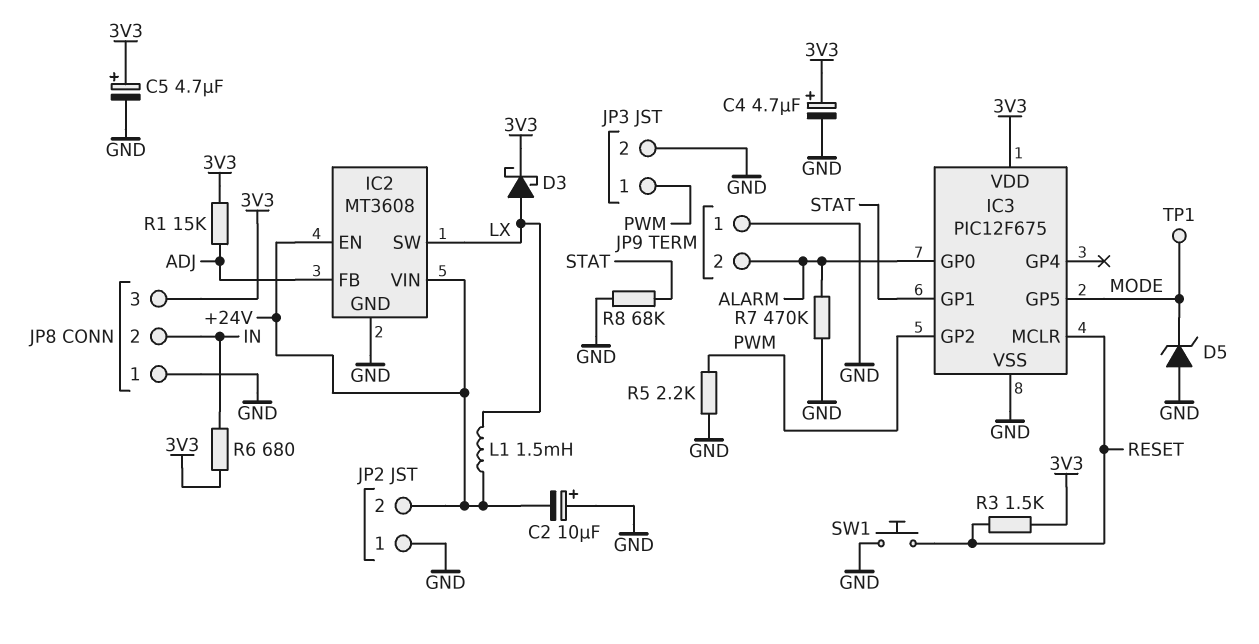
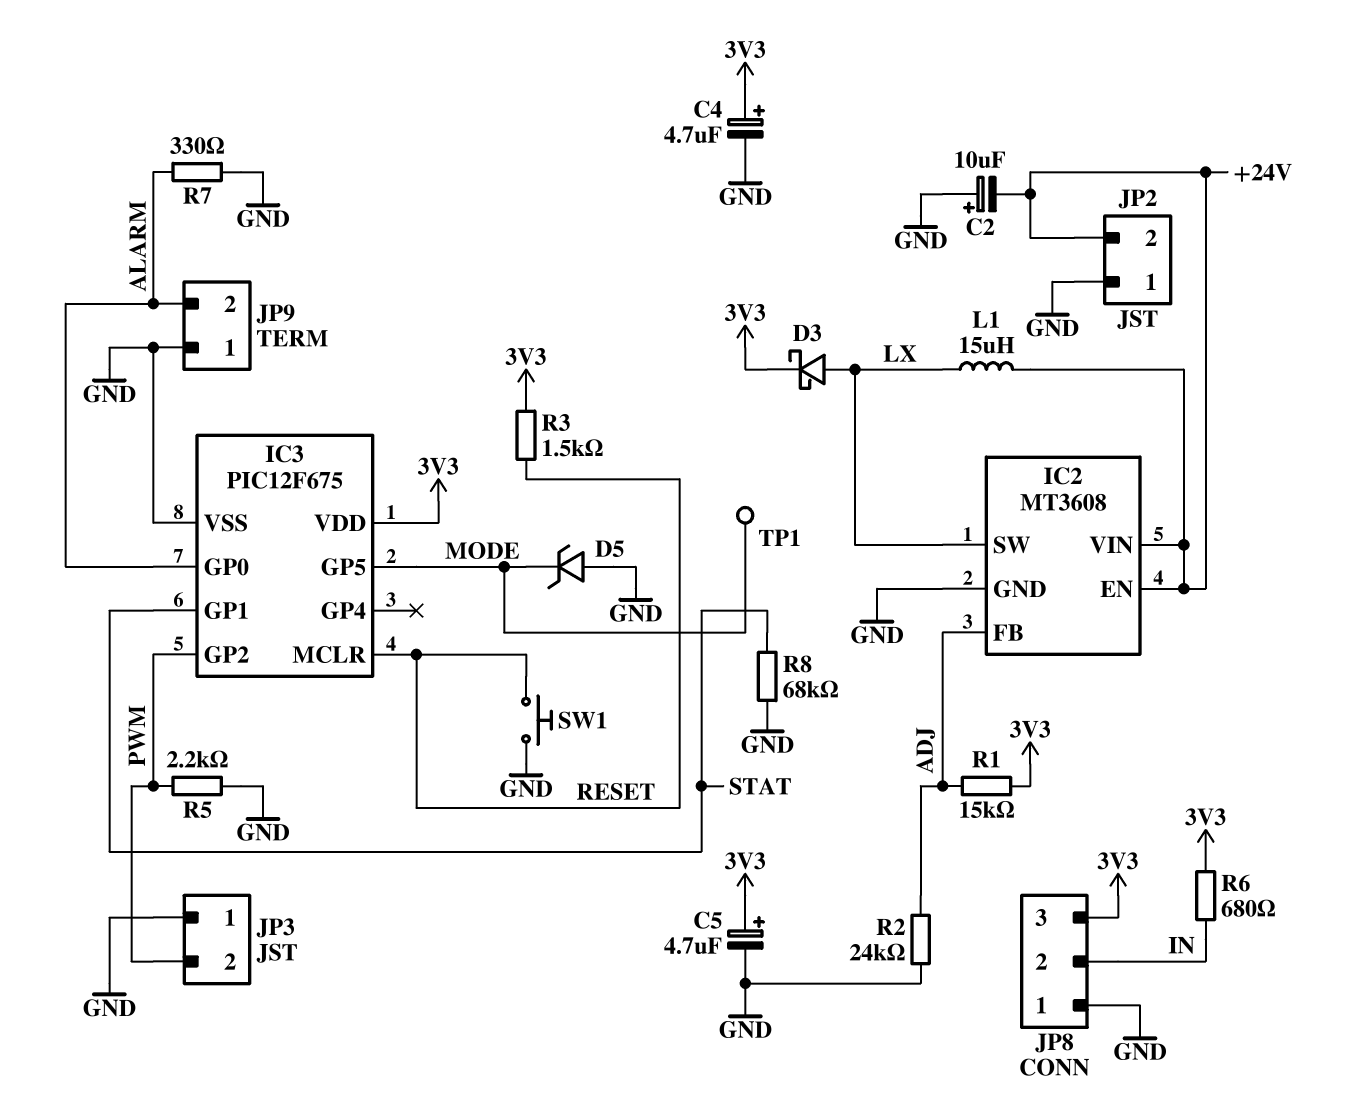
JP3 pin 1: PWM -> GND
JP3 pin 2: GND -> PWM
L1: 1.5mH (+24V, LX) -> 15uH (+24V, LX)
R2: none -> 24k (ADJ, GND)
R7: 470k (ALARM, GND) -> 330 (ALARM, GND)

